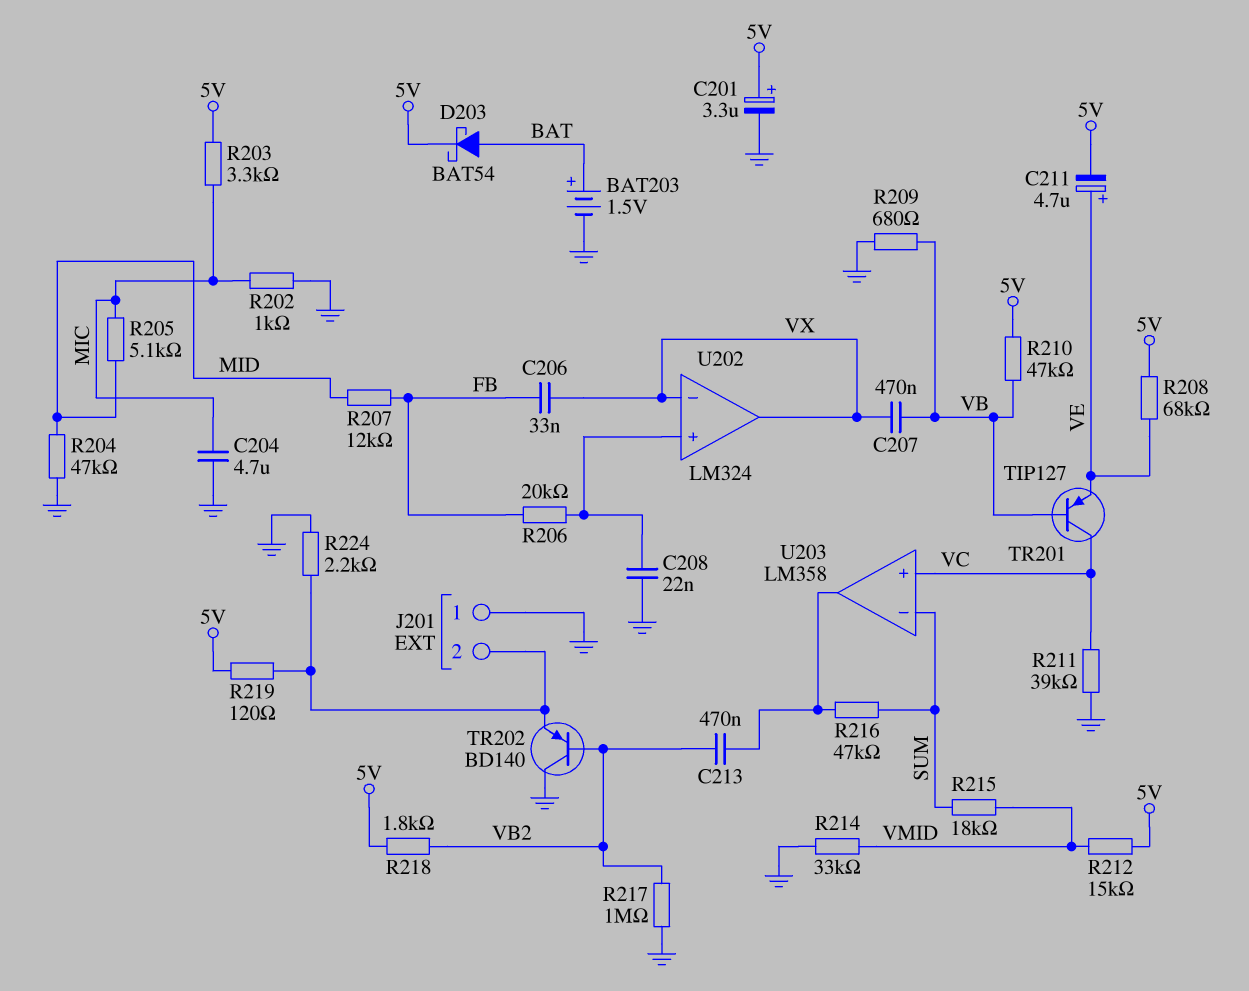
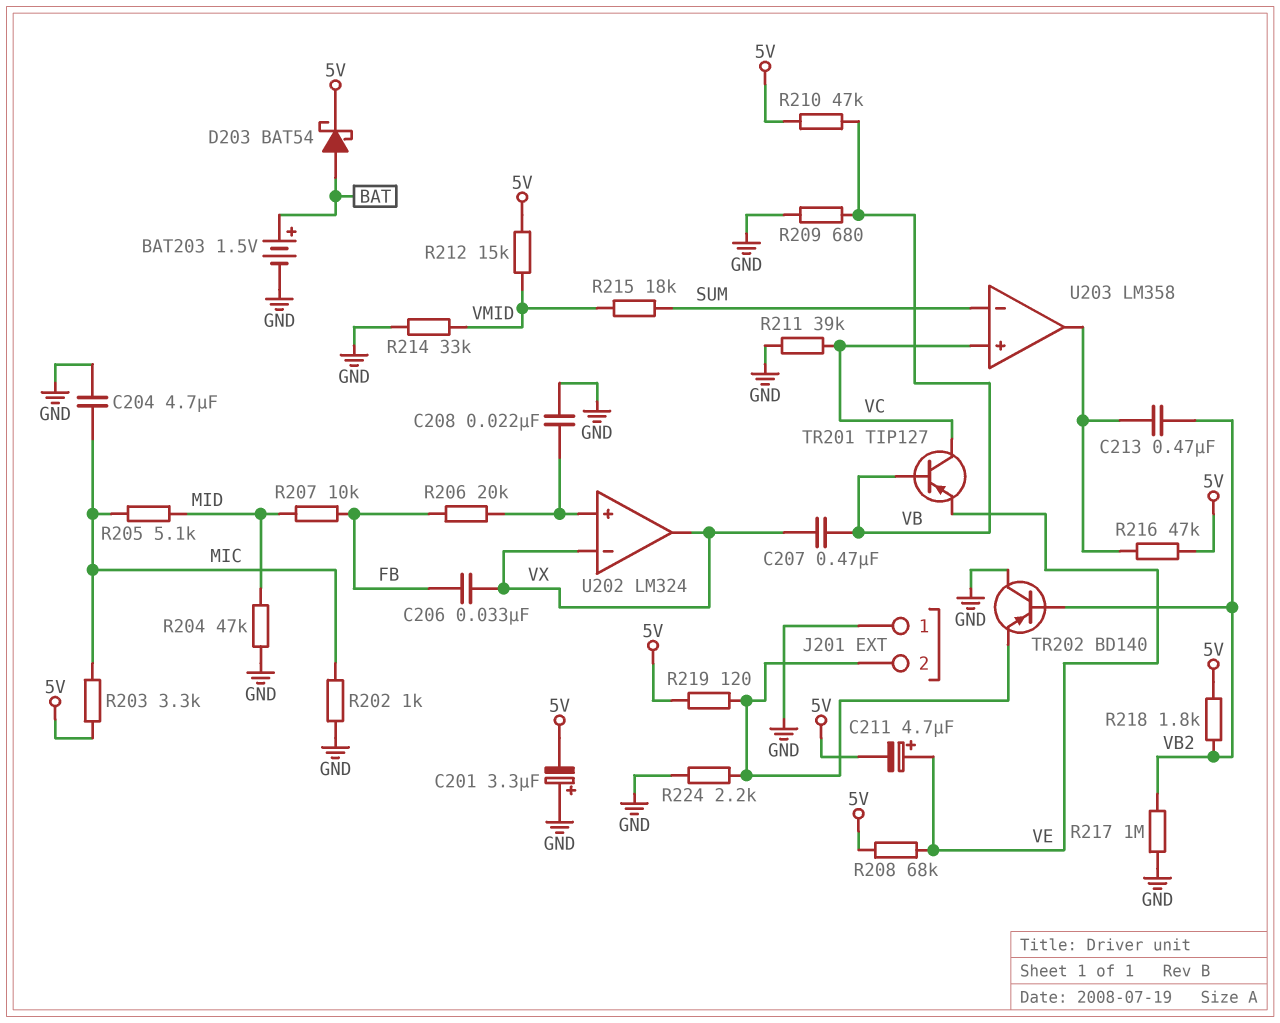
C201: 3.3uF (plus 5V, minus GND) -> 3.3uF (plus GND, minus 5V)
R207: 12k (FB, MID) -> 10k (FB, MID)
R216: 47k (SUM, U203/out) -> 47k (5V, U203/out)

